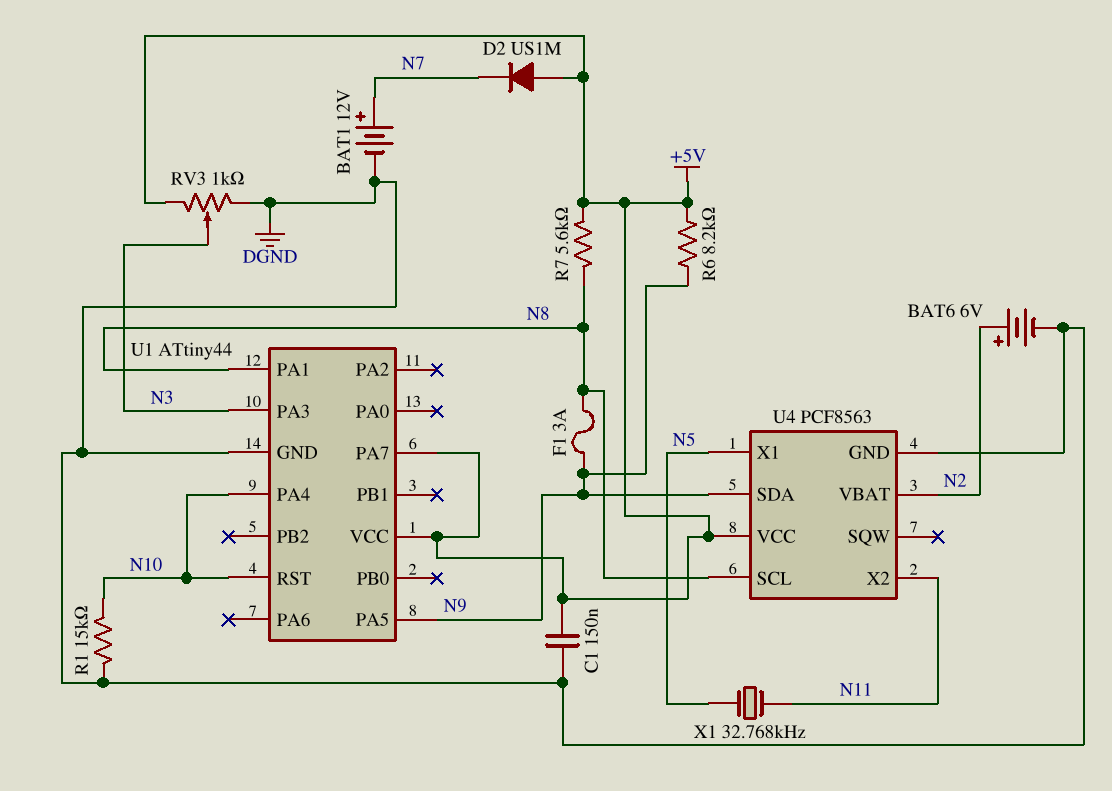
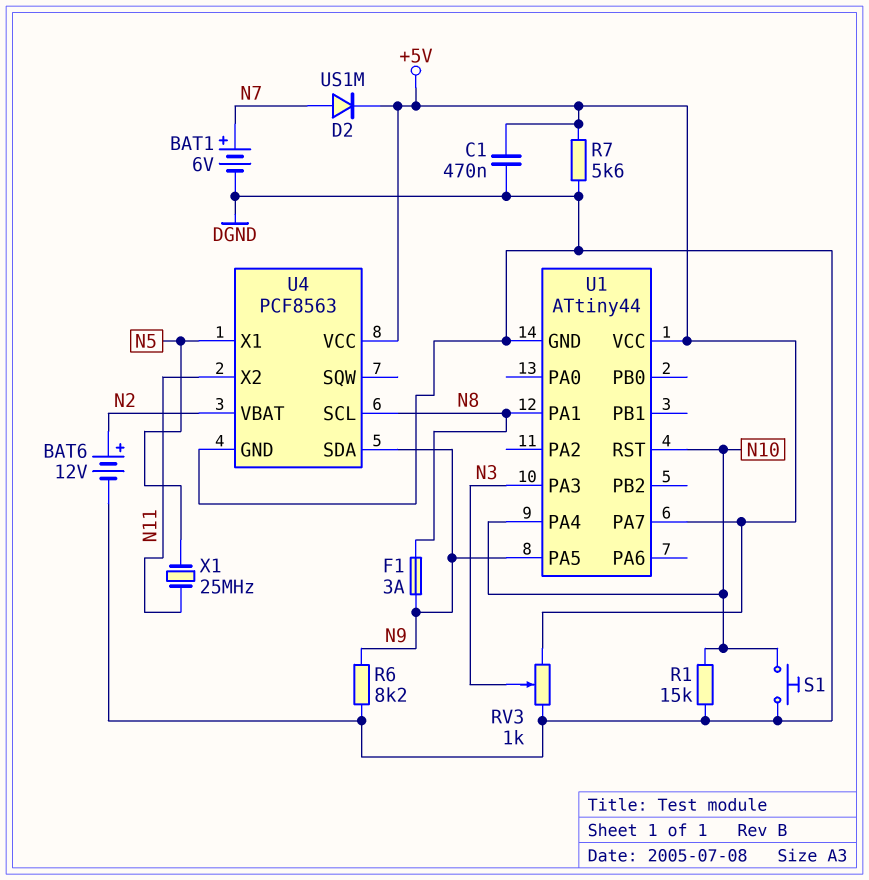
BAT1: 12V (plus N7, minus DGND) -> 6V (plus N7, minus DGND)
BAT6: 6V (plus N2, minus DGND) -> 12V (plus N2, minus DGND)
C1: 150nF (+5V, DGND) -> 470nF (+5V, DGND)
D2: diode US1M (A +5V, K N7) -> diode US1M (A N7, K +5V)
R6: 8.2k (+5V, N9) -> 8.2k (DGND, N9)
R7: 5.6k (+5V, N8) -> 5.6k (+5V, DGND)
S1: none -> button (DGND, N10)
X1: 32.768kHz (N5, N11) -> 25MHz (N5, N11)

